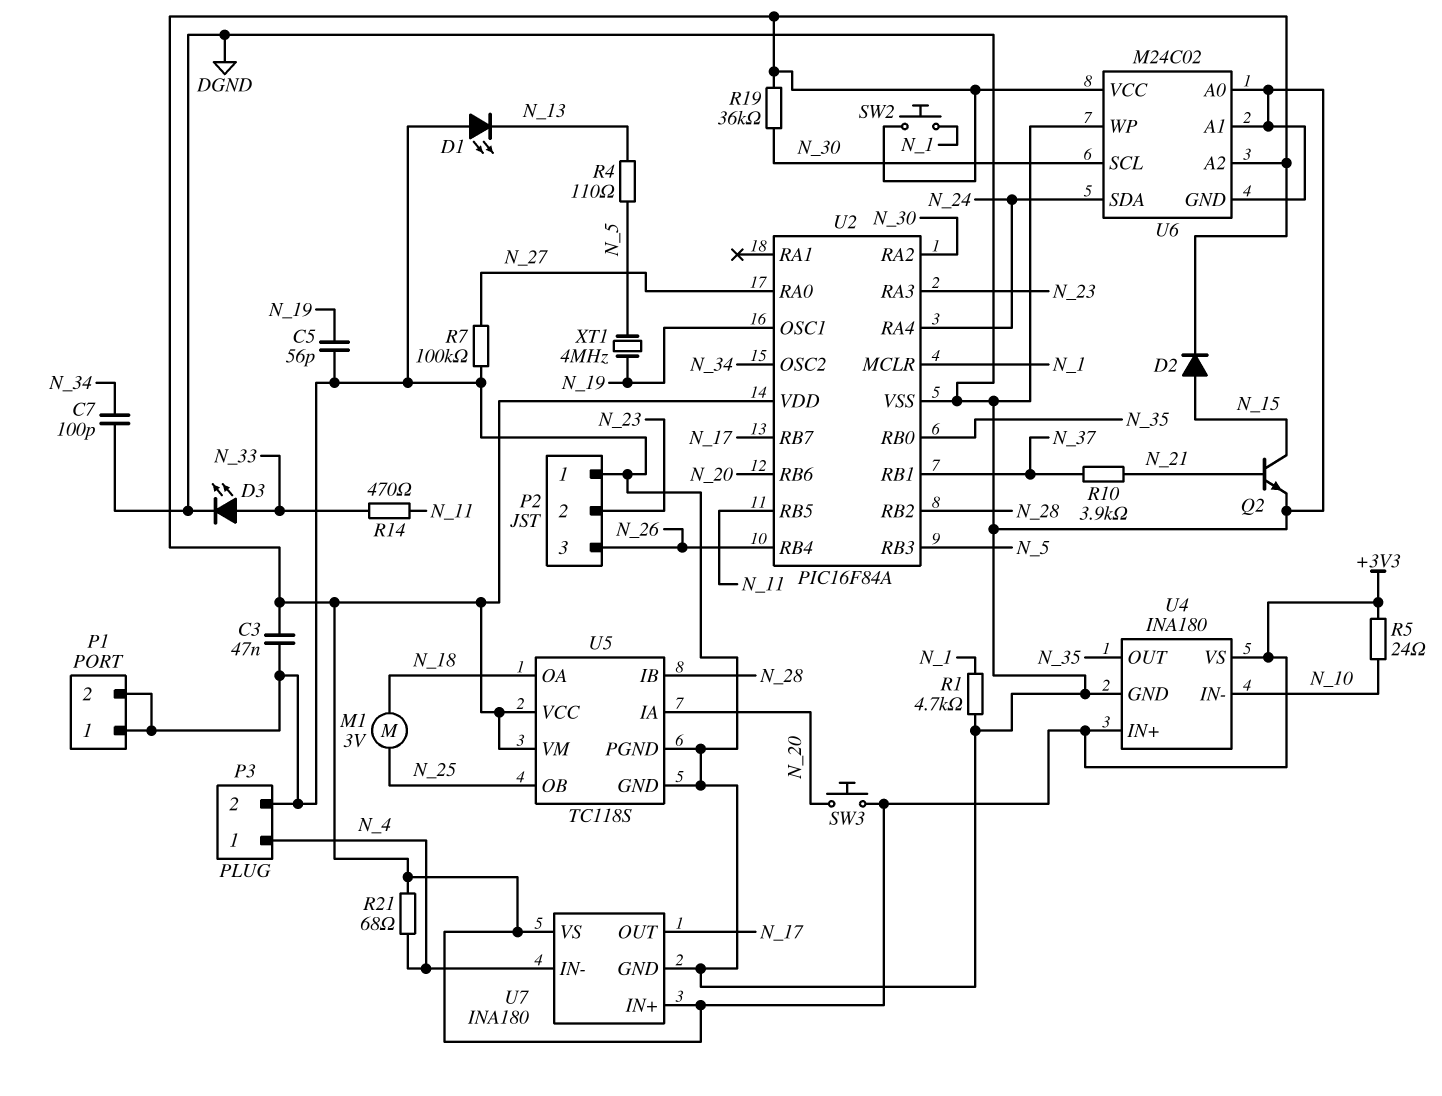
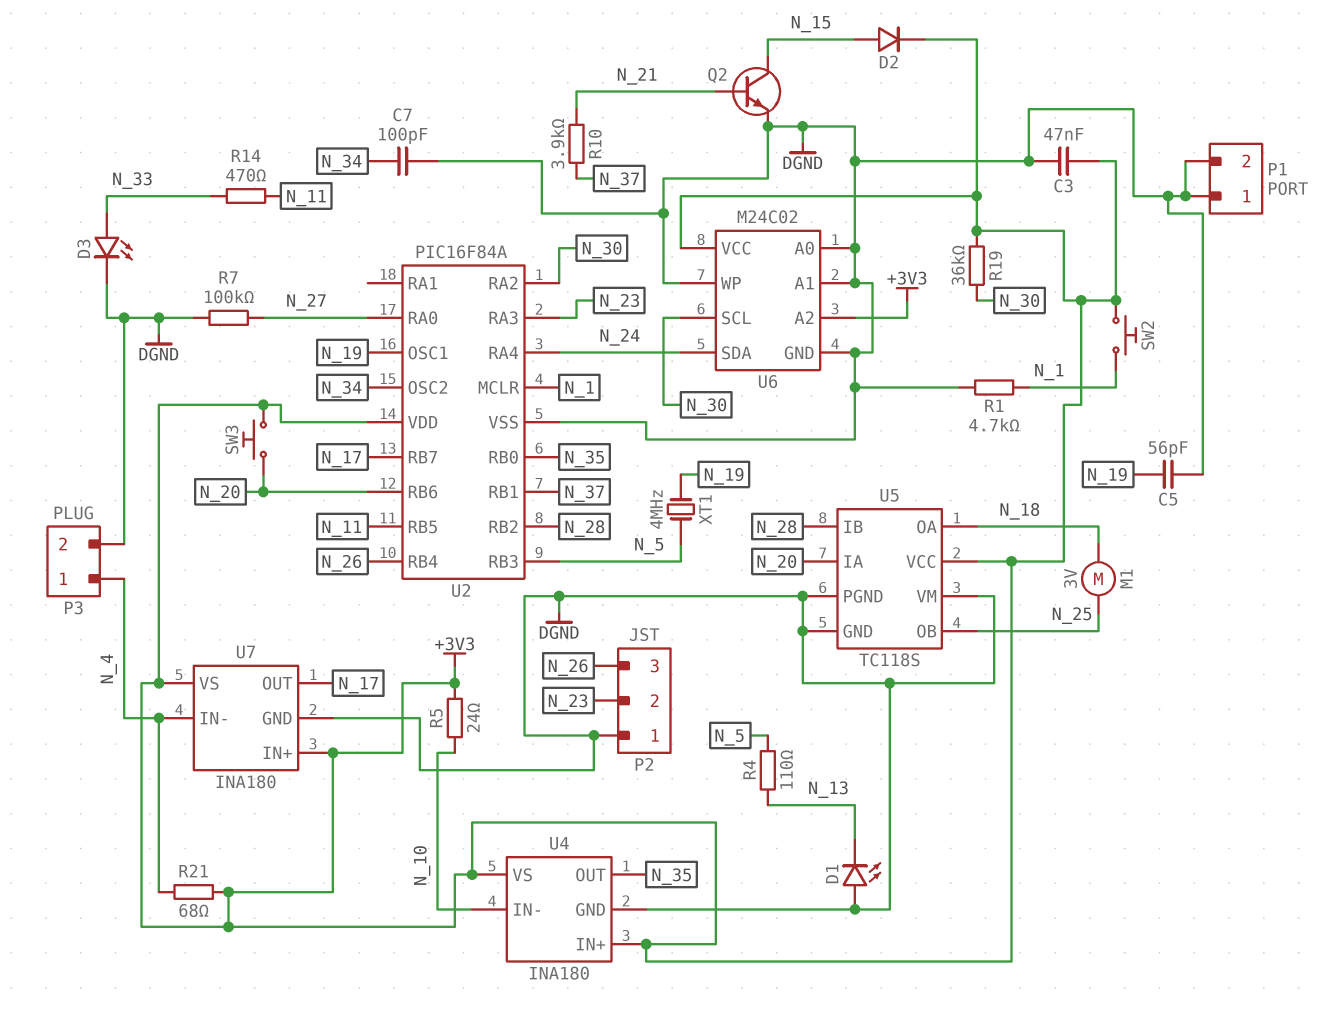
U5 pin VM: +3V3 -> DGND

